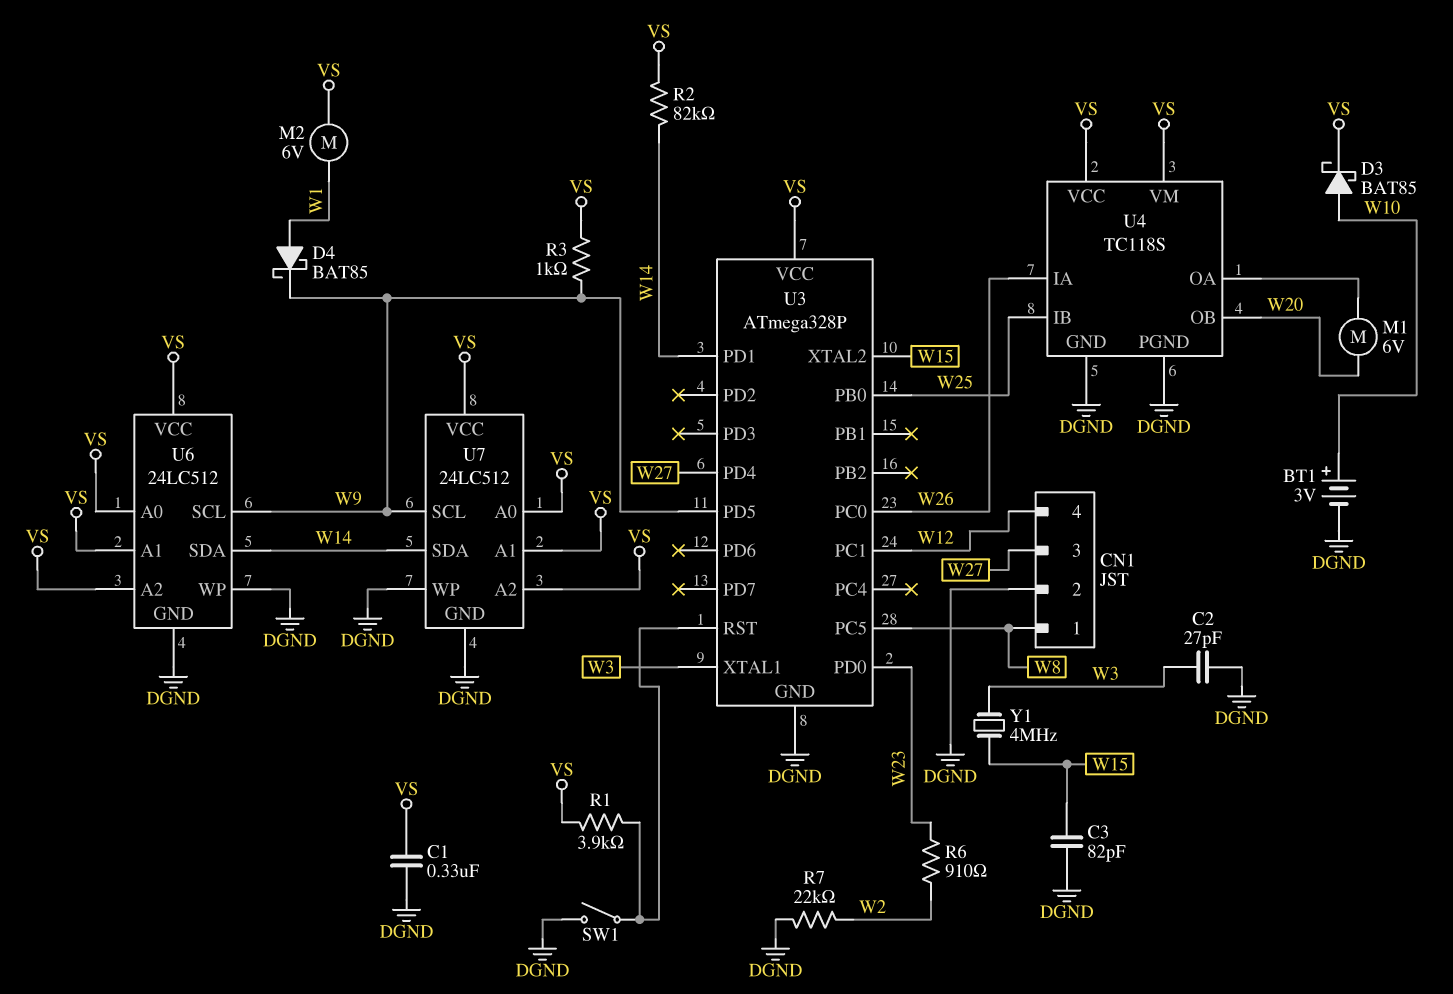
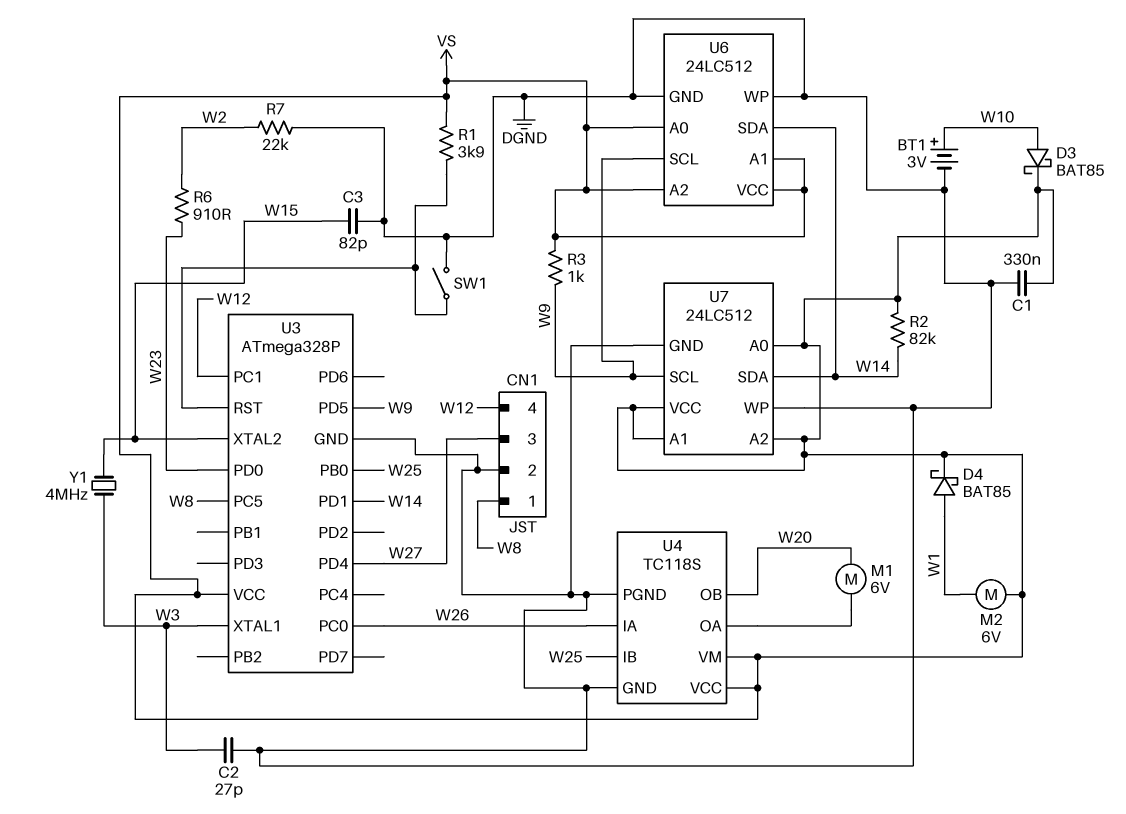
D4: schottky BAT85 (A W1, K W9) -> schottky BAT85 (A W1, K VS)

